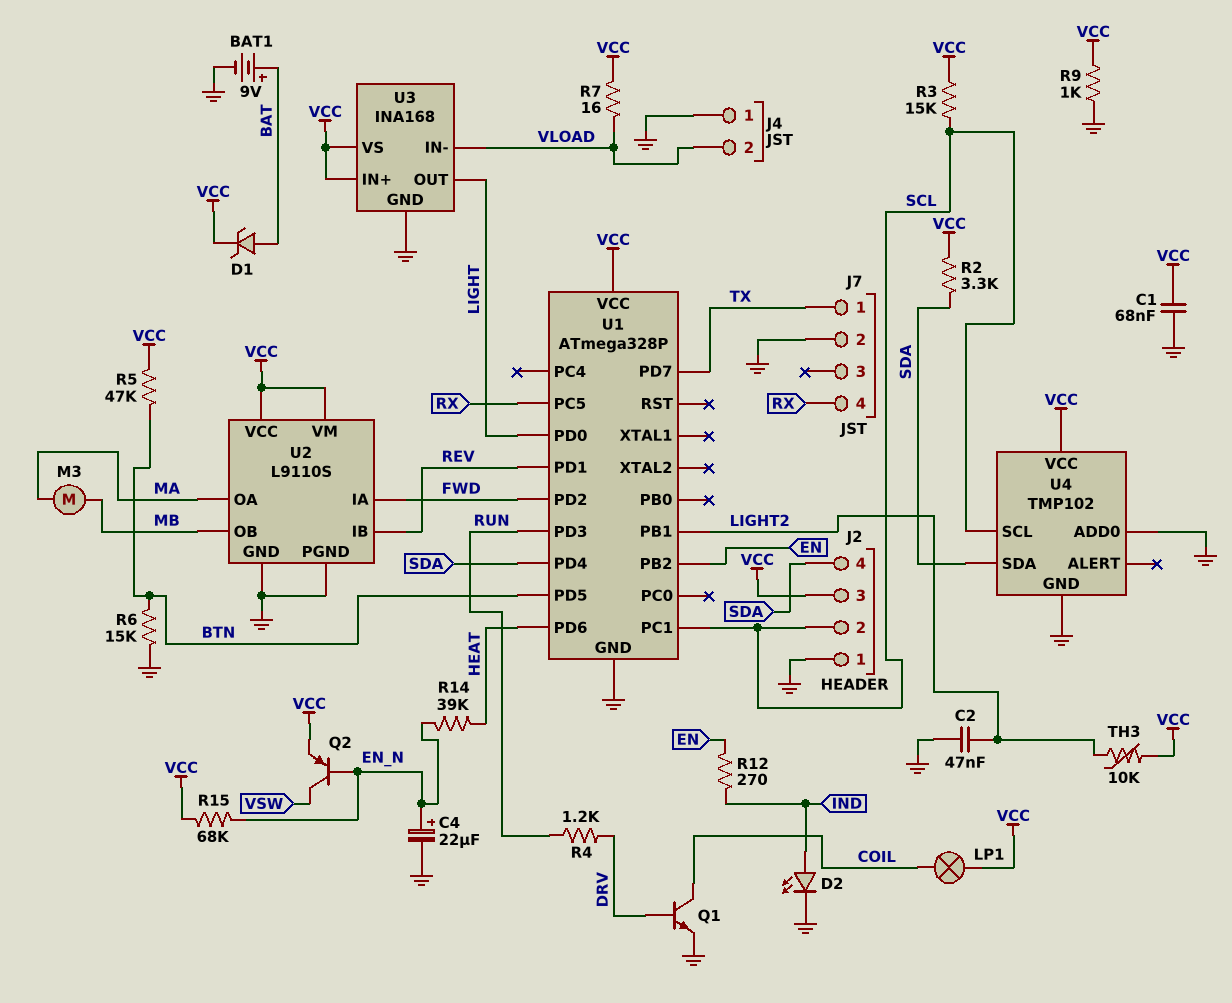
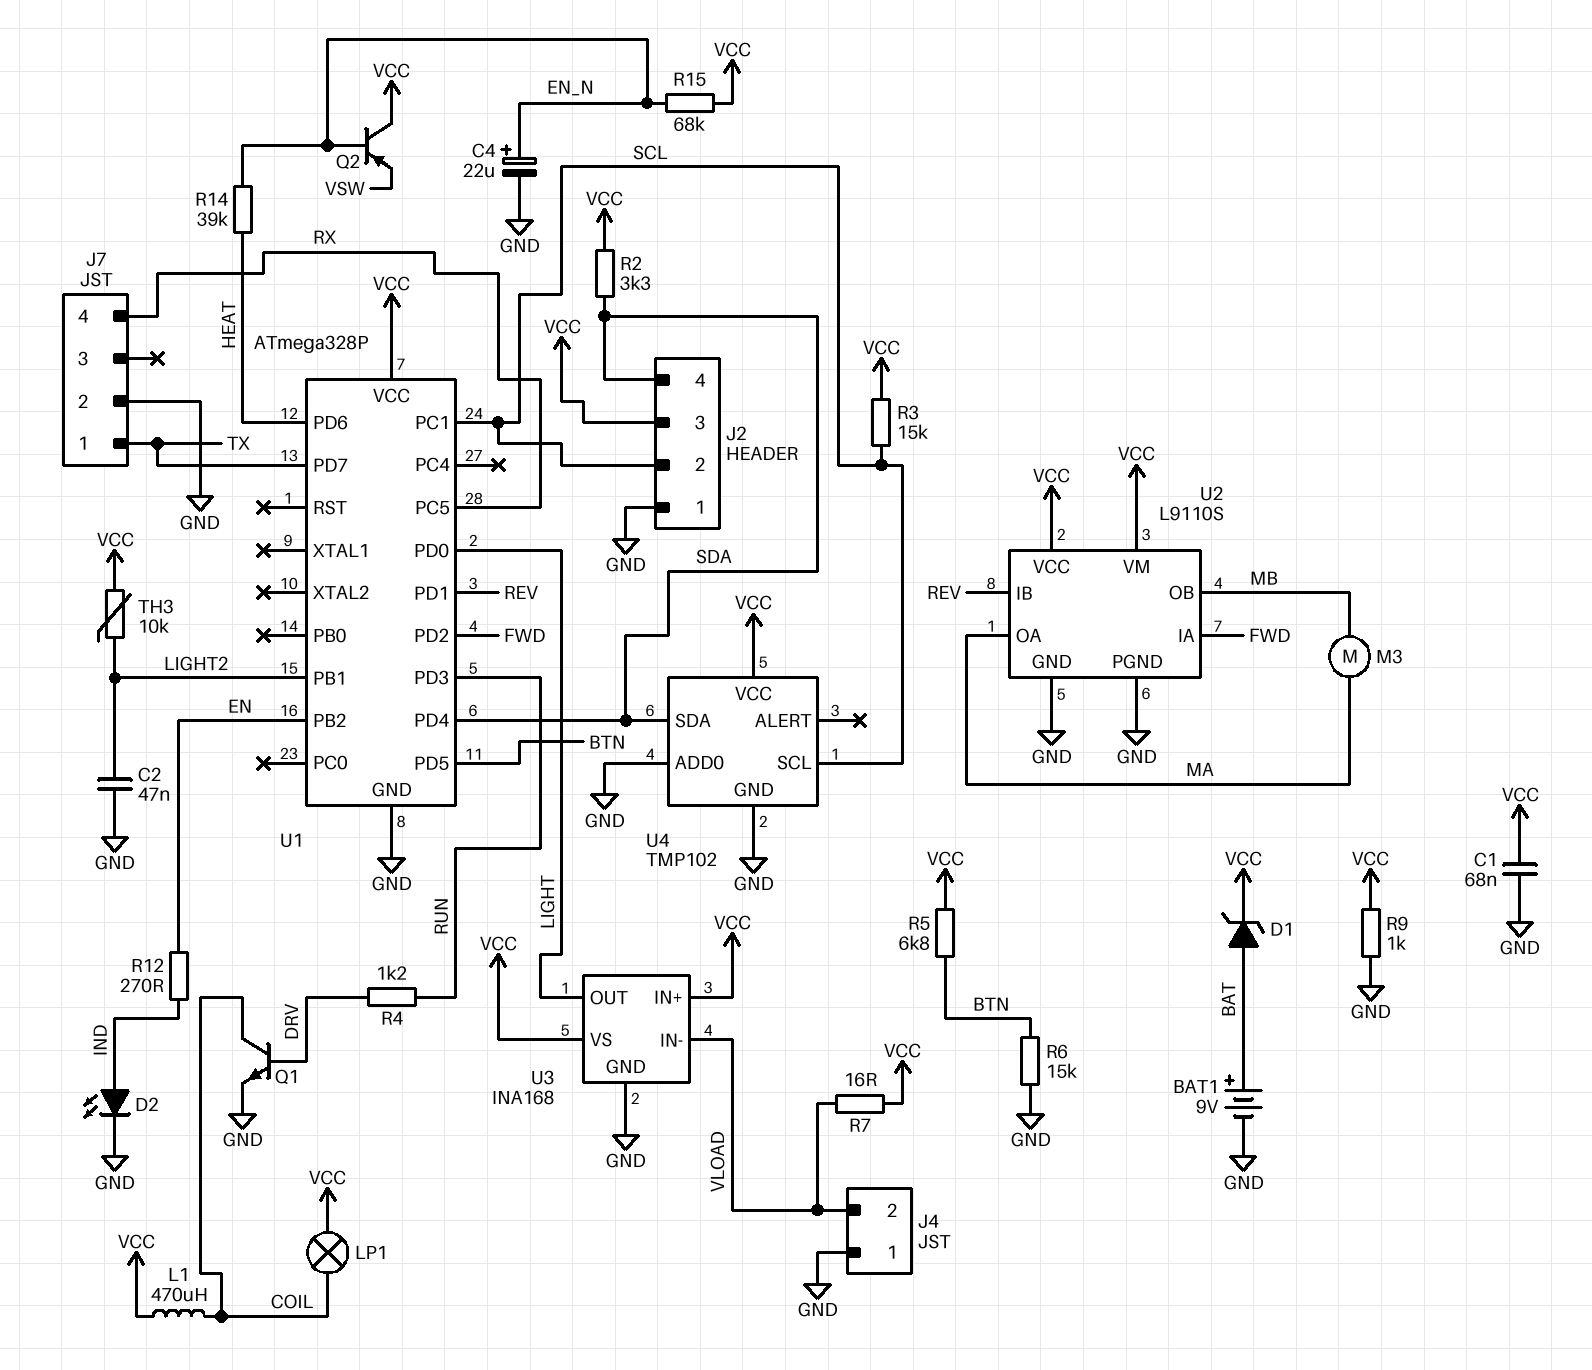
L1: none -> 470uH (COIL, VCC)
Q2: PNP (B EN_N, C VSW, E VCC) -> PNP (B EN_N, C VCC, E VSW)
R5: 47k (BTN, VCC) -> 6.8k (BTN, VCC)

